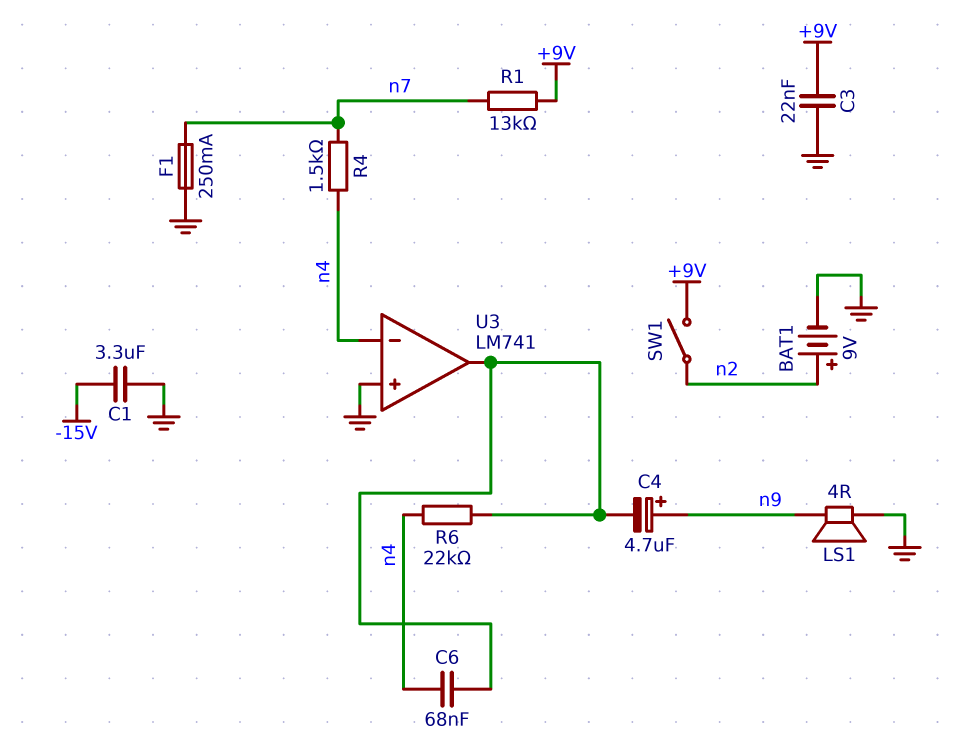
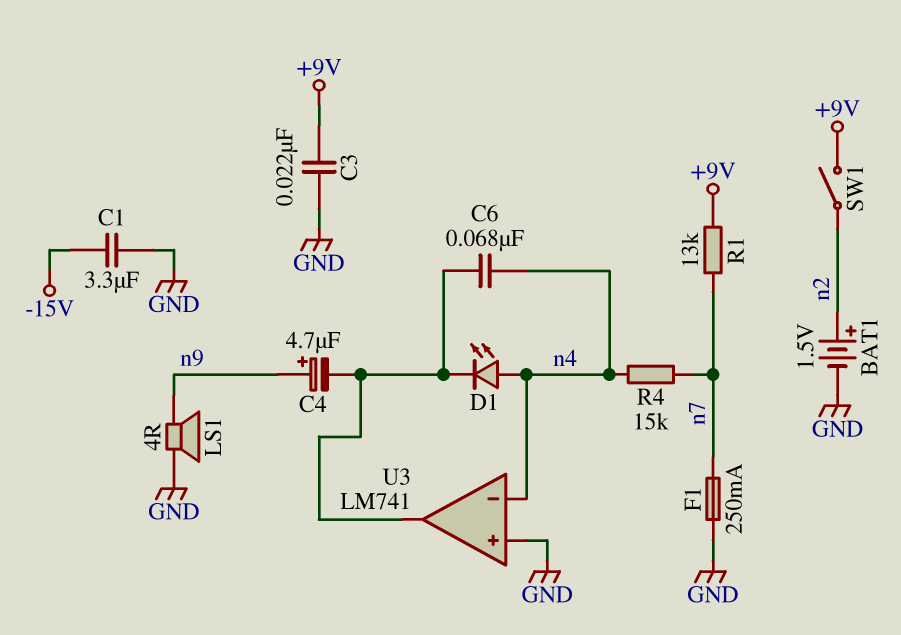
BAT1: 9V (plus n2, minus GND) -> 1.5V (plus n2, minus GND)
D1: none -> LED (A n4, K U3/out)
R4: 1.5k (n4, n7) -> 15k (n4, n7)
R6: 22k (U3/out, n4) -> none

